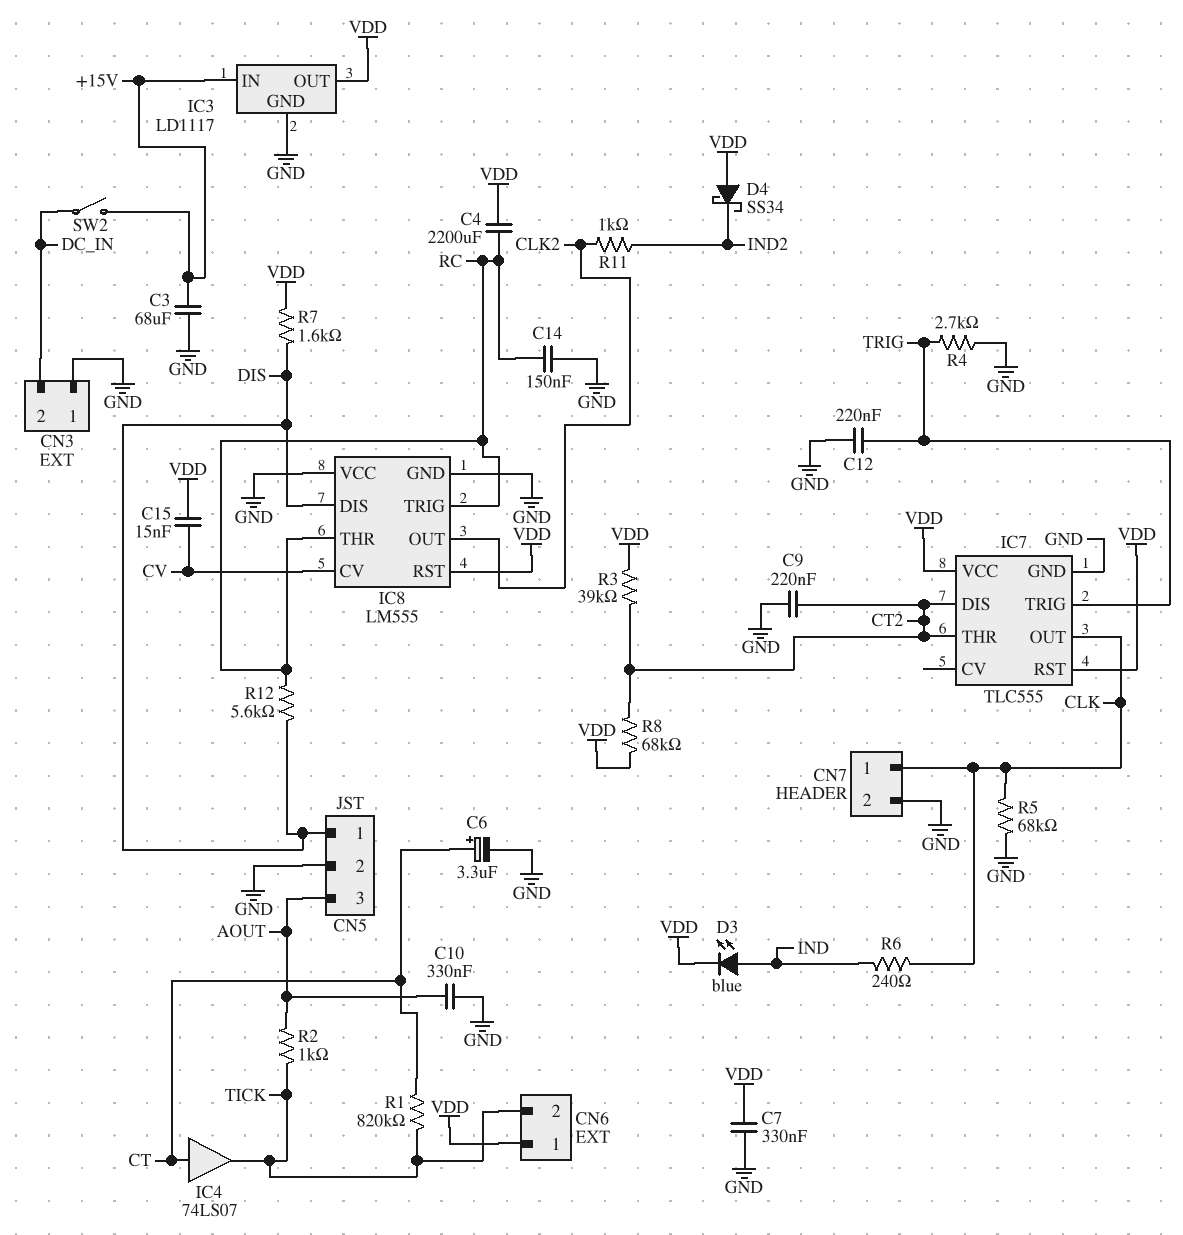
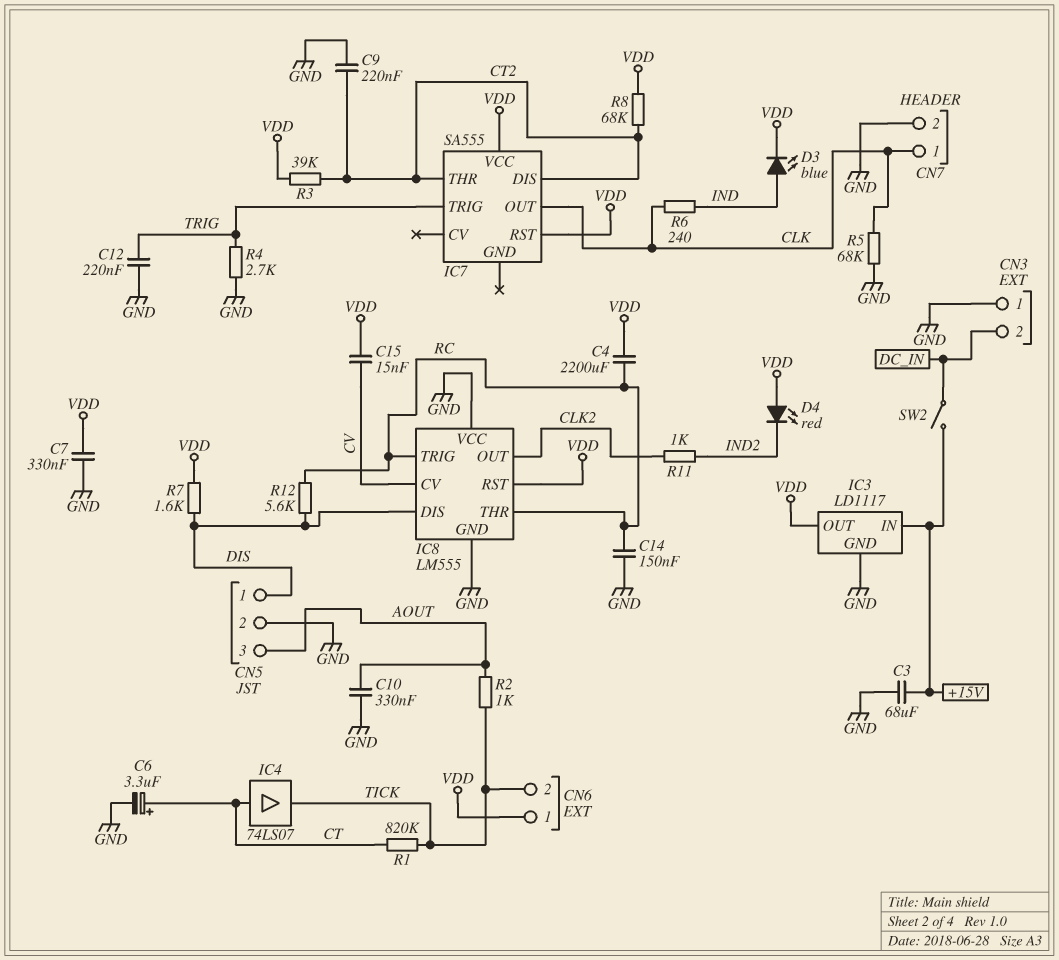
D4: schottky SS34 (A VDD, K IND2) -> LED red (A VDD, K IND2)
IC7: TLC555 -> SA555
IC7 pin GND: GND -> none

